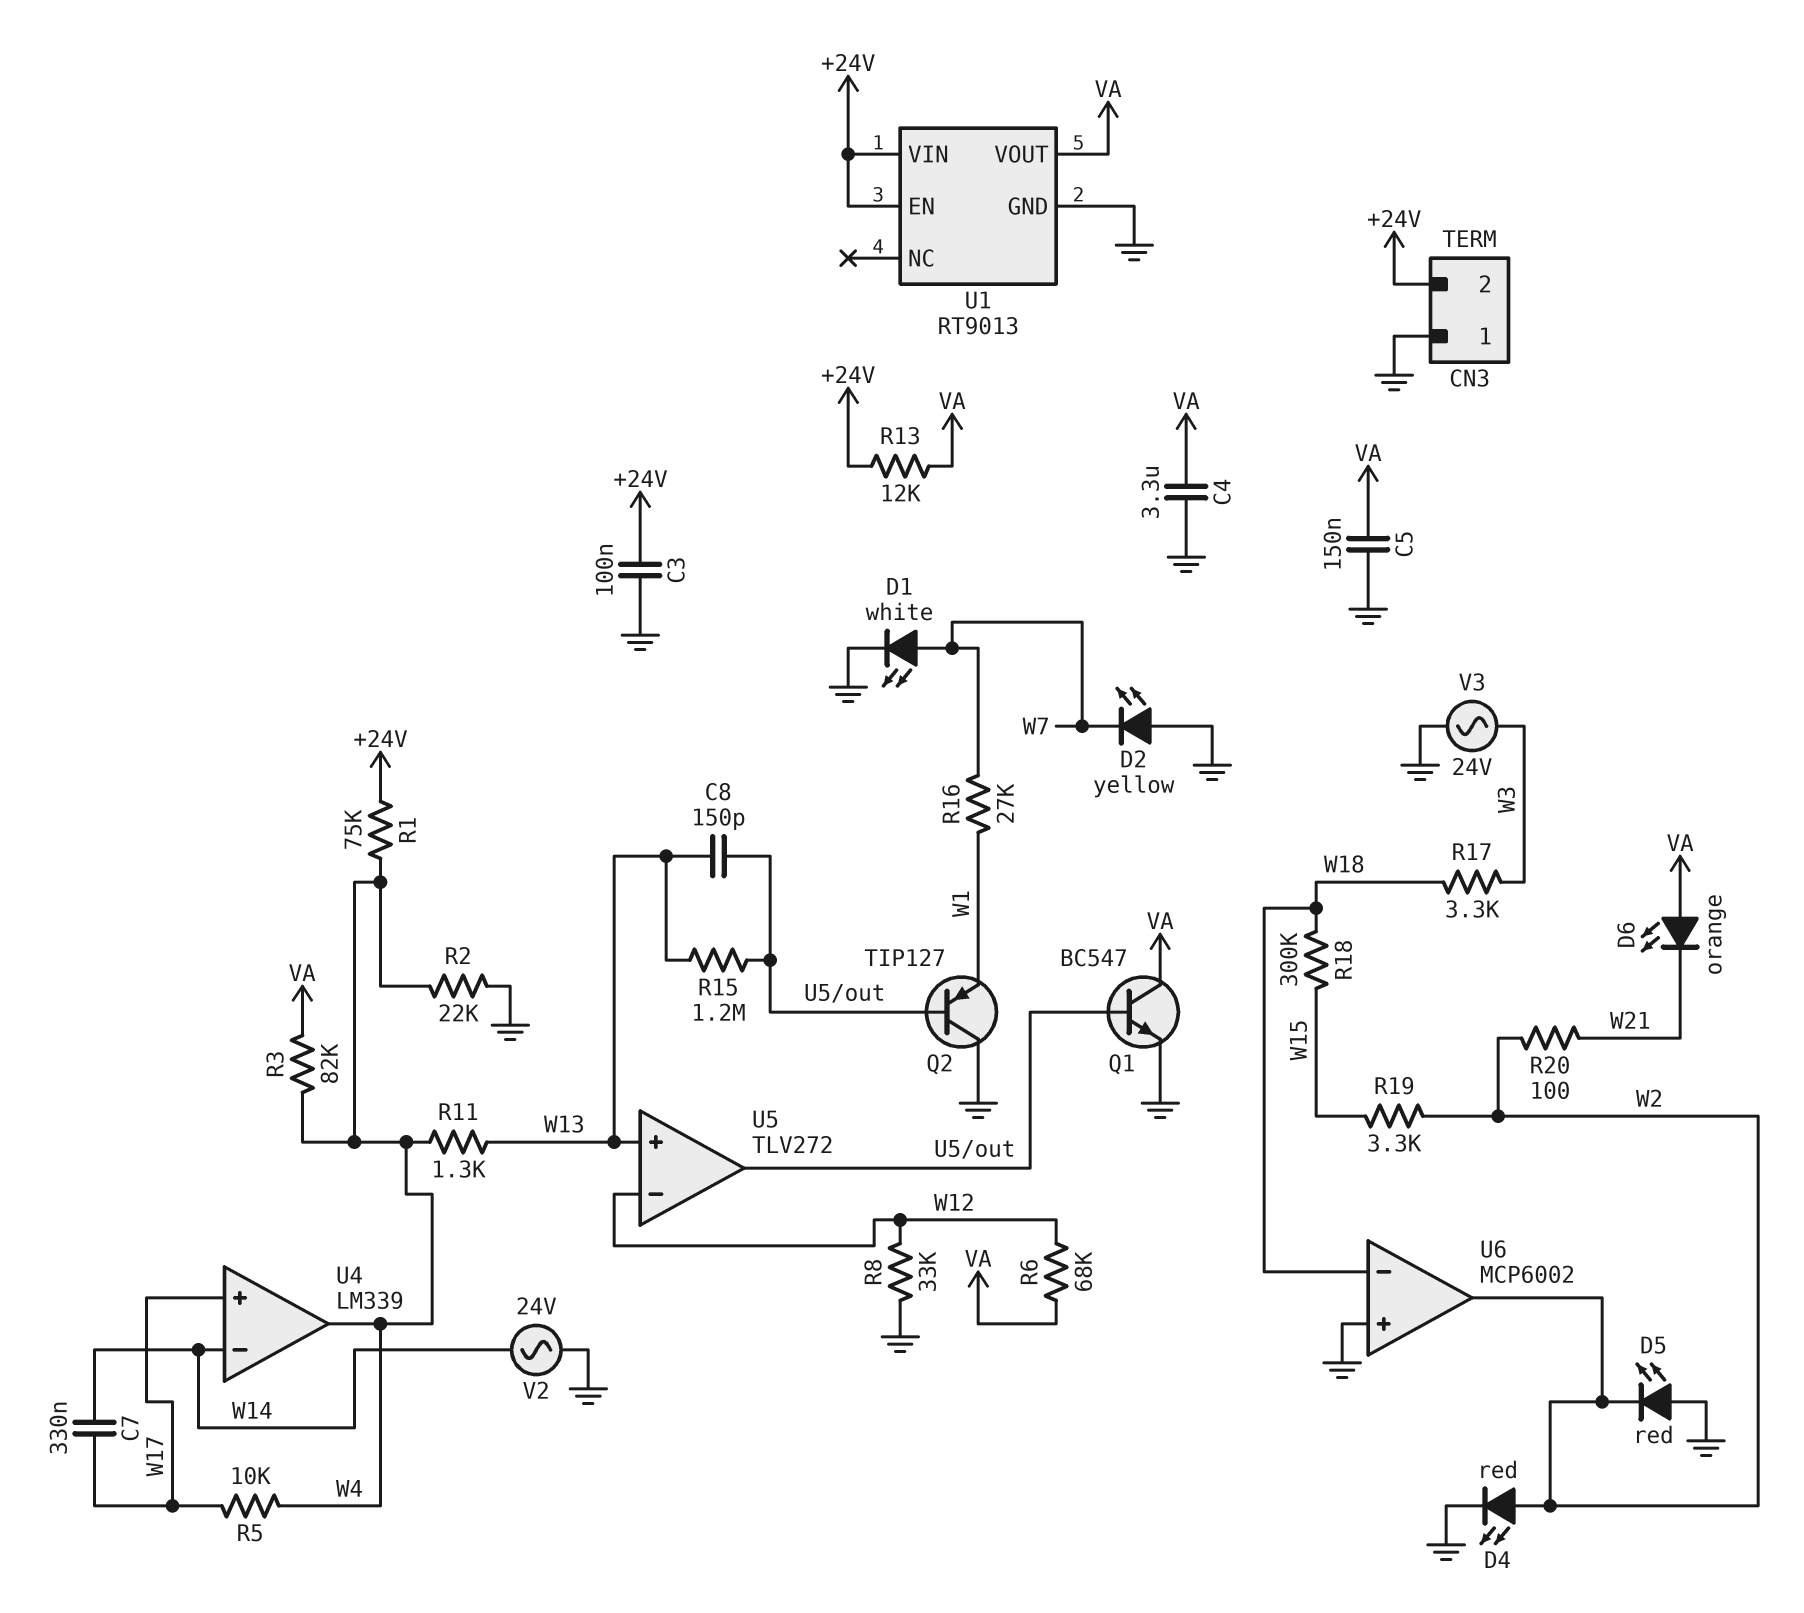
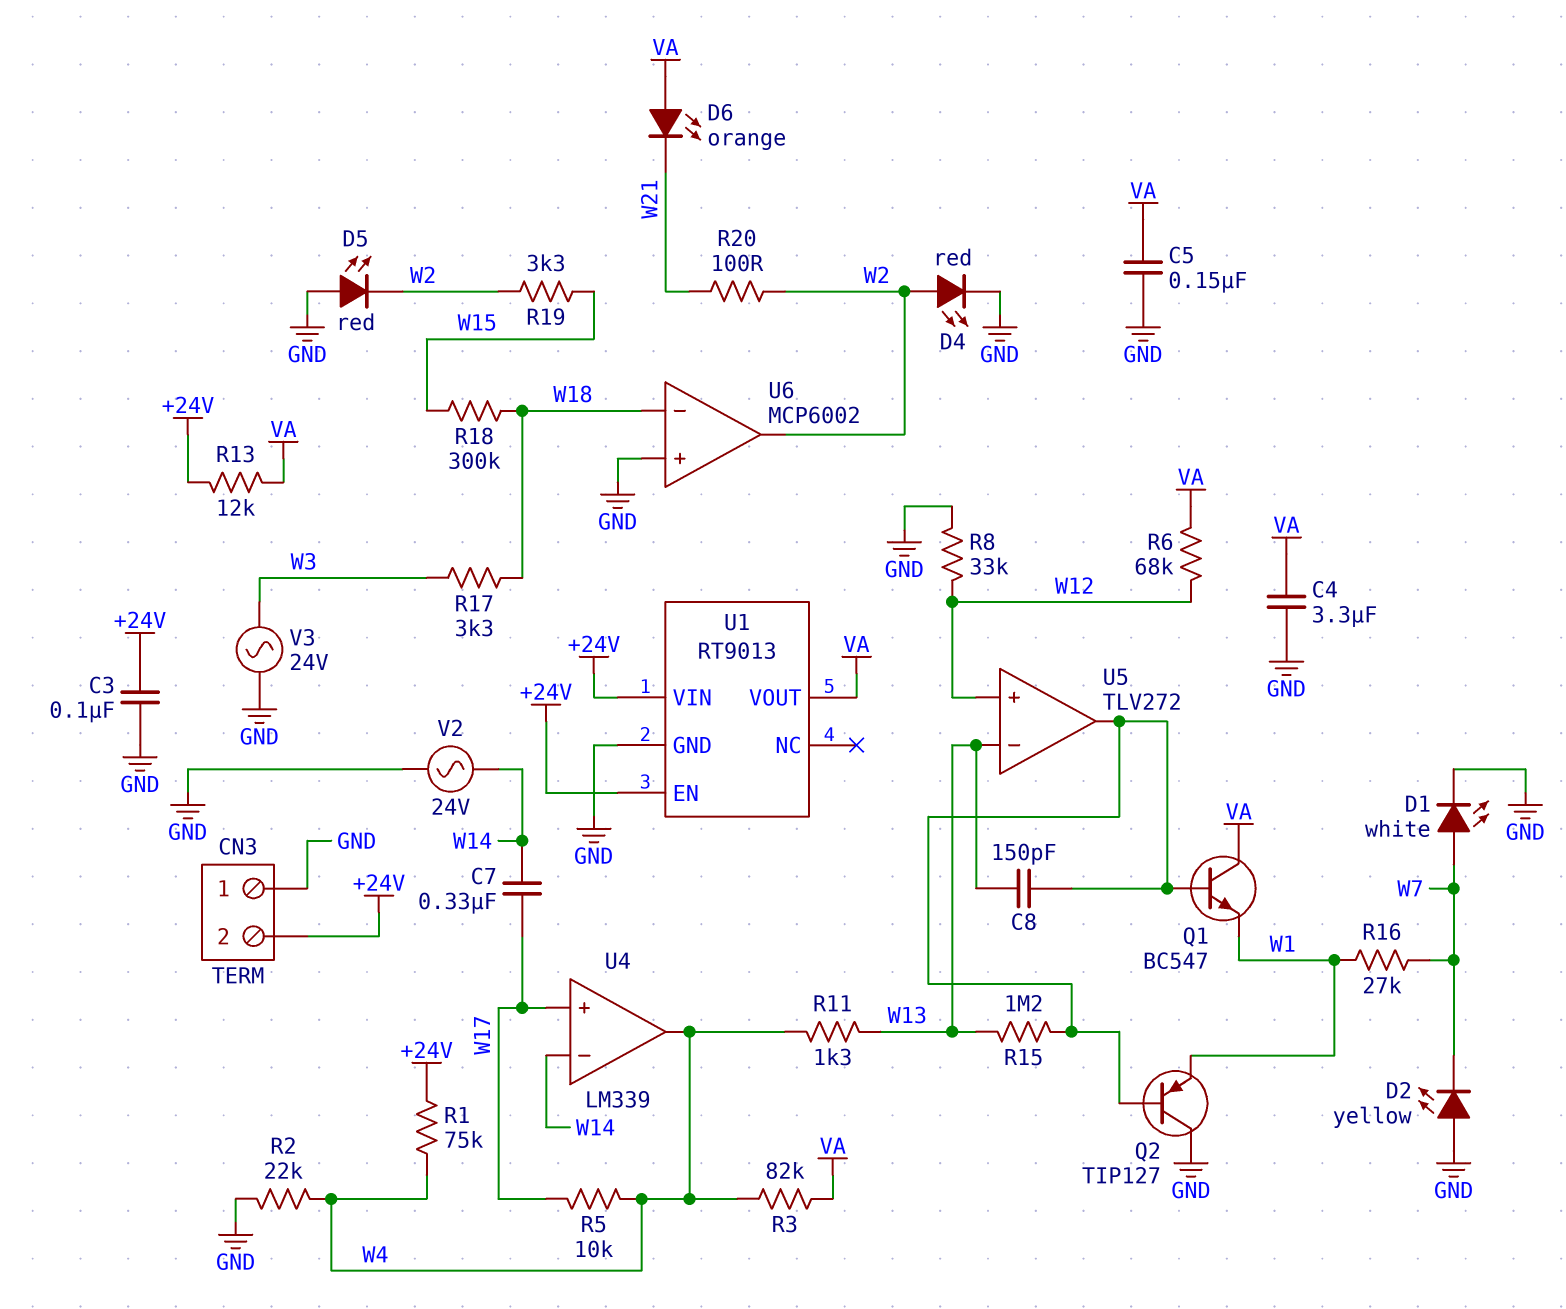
Q1: NPN BC547 (B U5/out, C VA, E GND) -> NPN BC547 (B U5/out, C VA, E W1)
U5 pin in+: W13 -> W12
U5 pin in-: W12 -> W13

